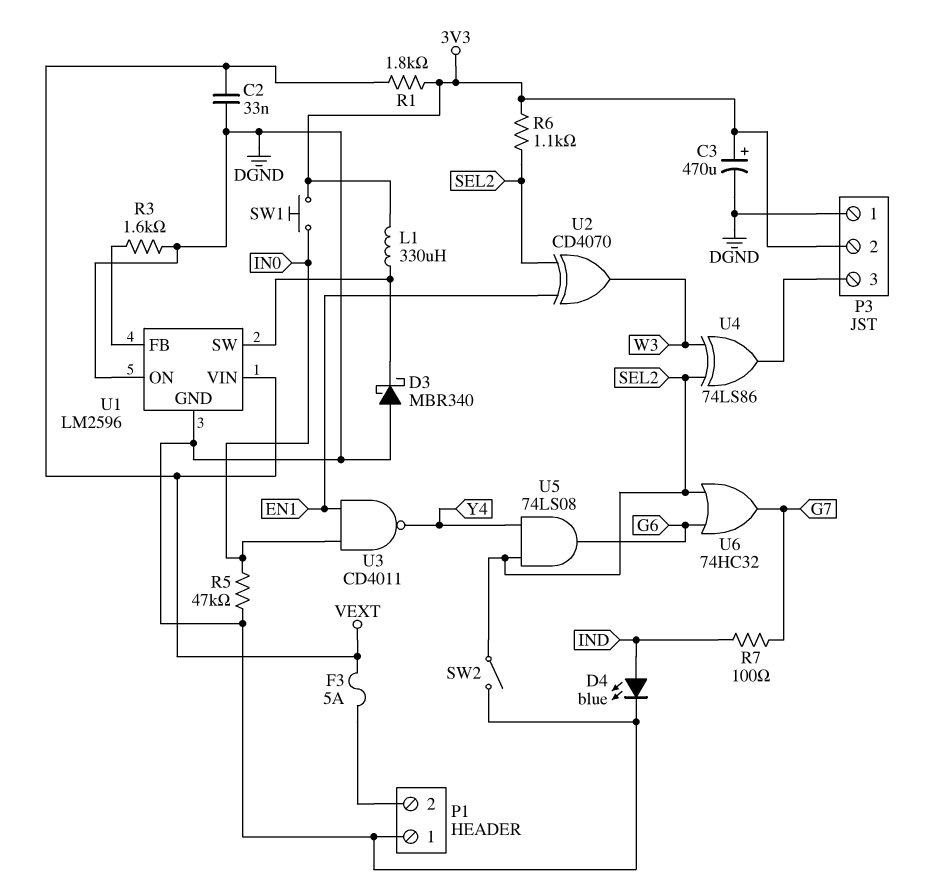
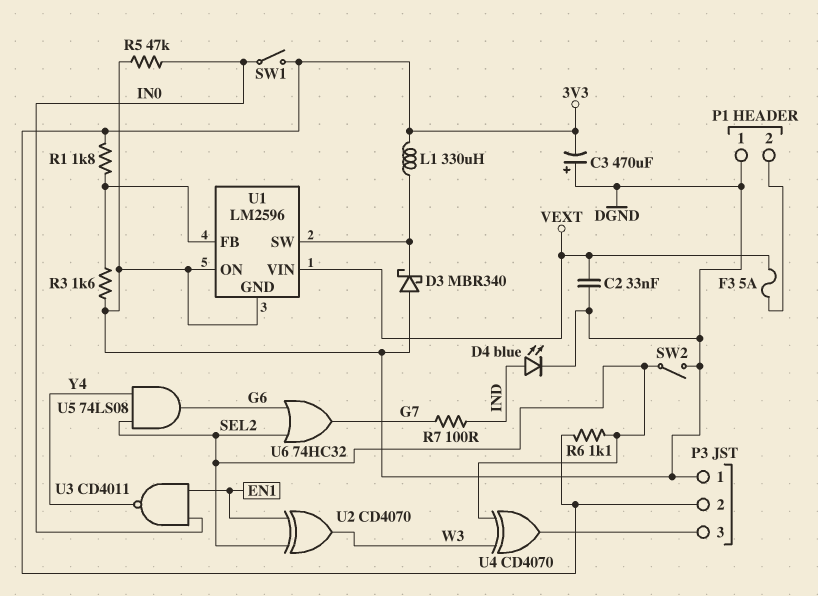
C3: 470uF (plus 3V3, minus DGND) -> 470uF (plus DGND, minus 3V3)
R1: 1.8k (3V3, VEXT) -> 1.8k (3V3, U1/FB)
SW1: button (3V3, IN0) -> switch (3V3, IN0)
U4: XOR 74LS86 (in SEL2, in W3, out P3/3) -> XOR CD4070 (in SEL2, in W3, out P3/3)

